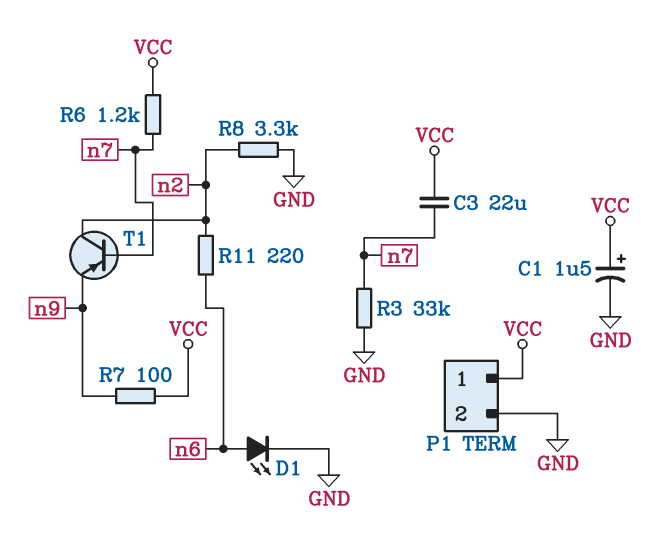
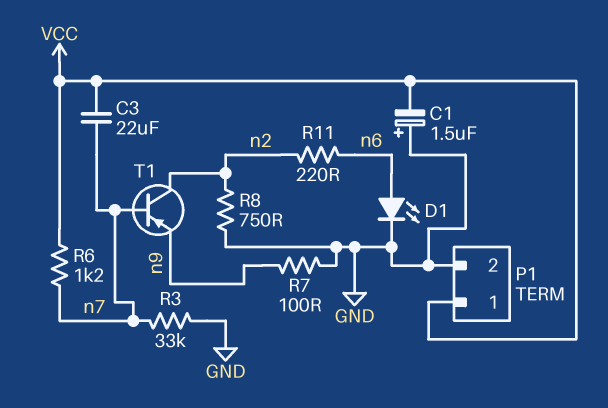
C1: 1.5uF (plus VCC, minus GND) -> 1.5uF (plus GND, minus VCC)
R7: 100 (VCC, n9) -> 100 (GND, n9)
R8: 3.3k (GND, n2) -> 750 (GND, n2)

